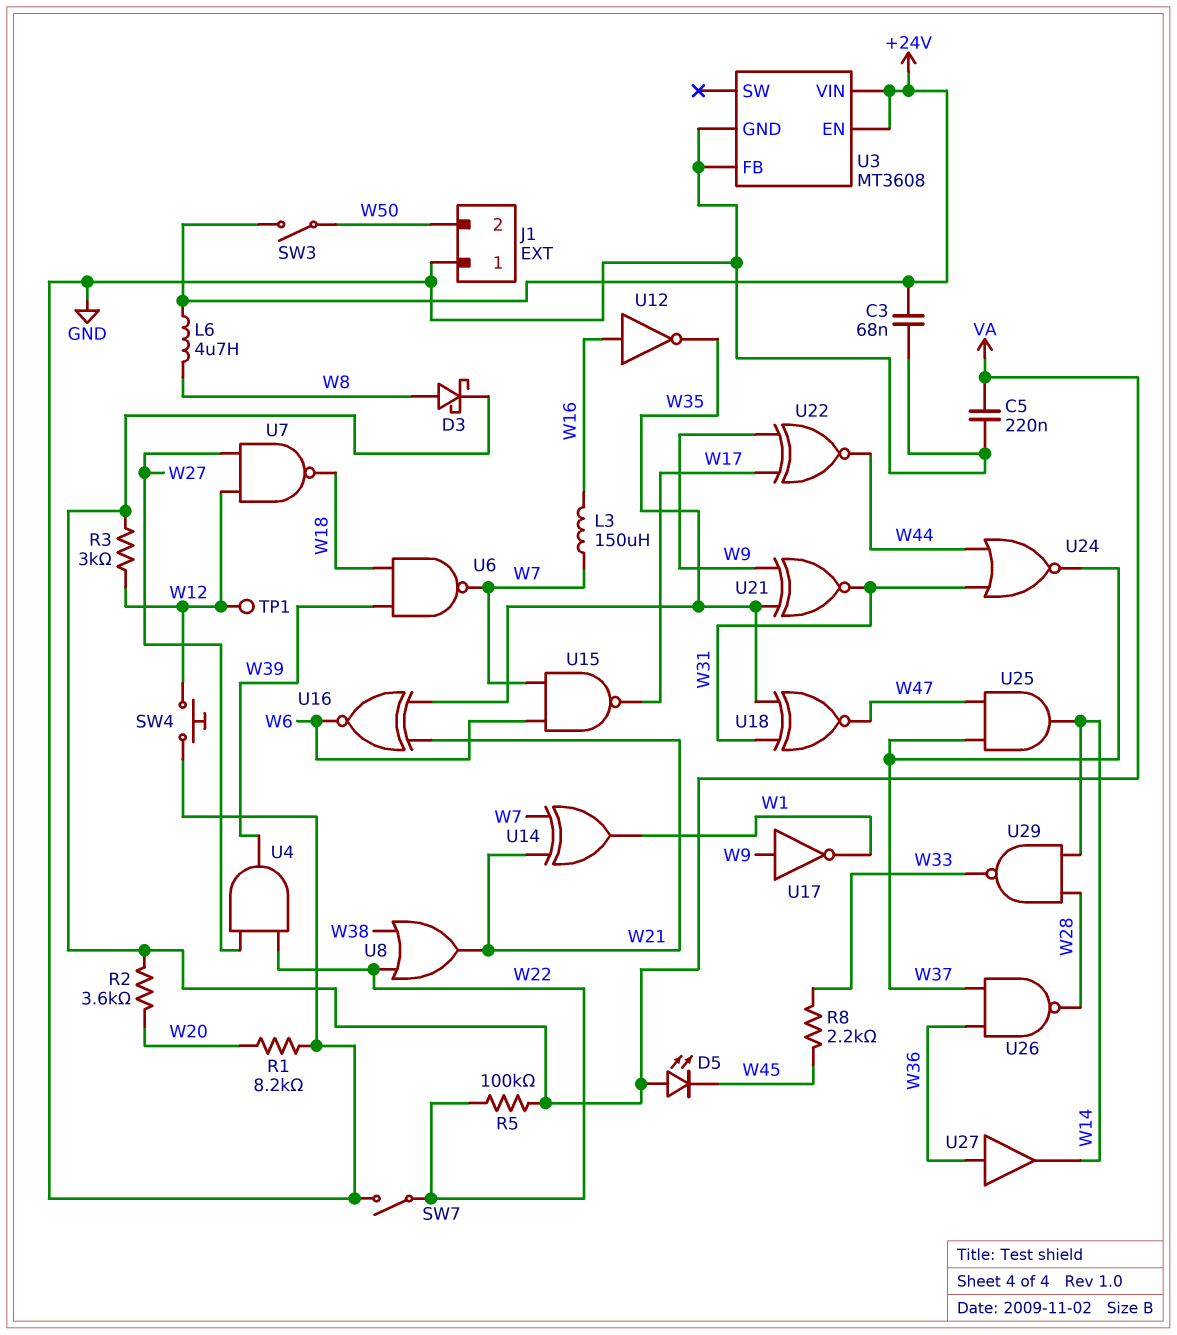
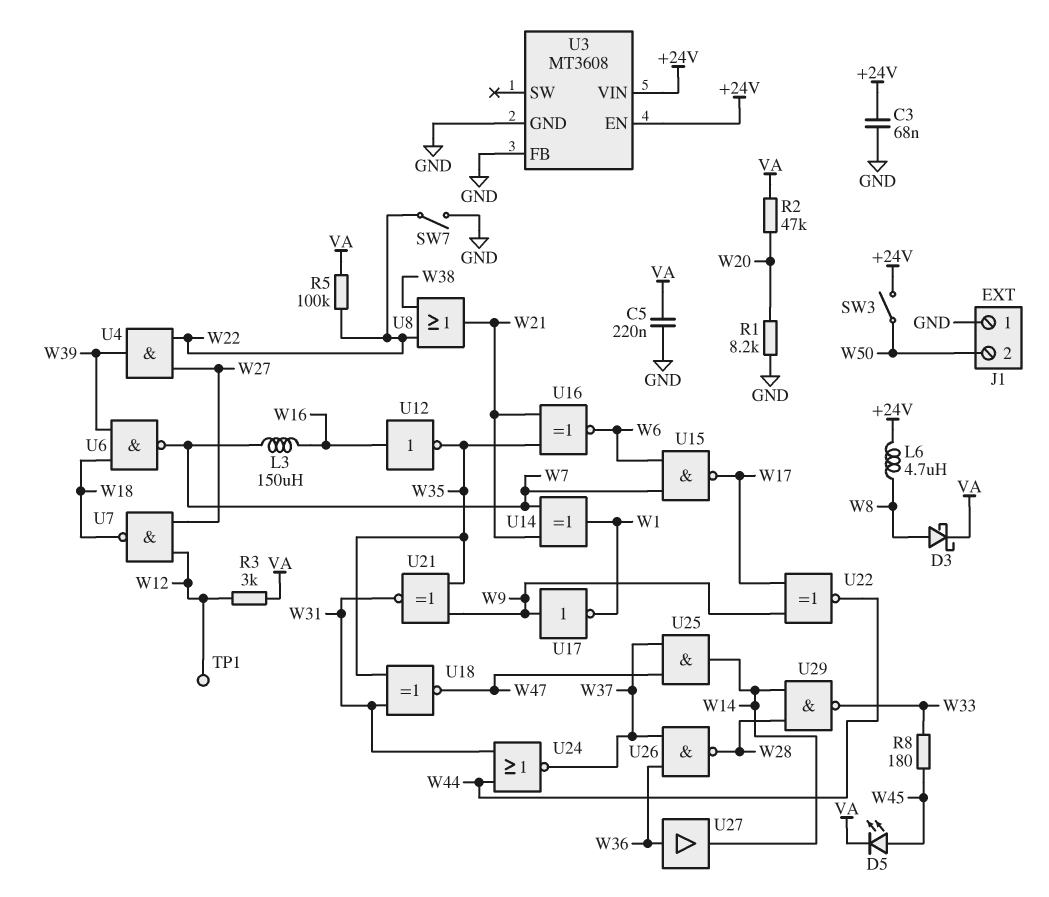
D5: LED (A VA, K W45) -> LED (A W45, K VA)
R2: 3.6k (VA, W20) -> 47k (VA, W20)
R8: 2.2k (W33, W45) -> 180 (W33, W45)
SW4: button (GND, W12) -> none

